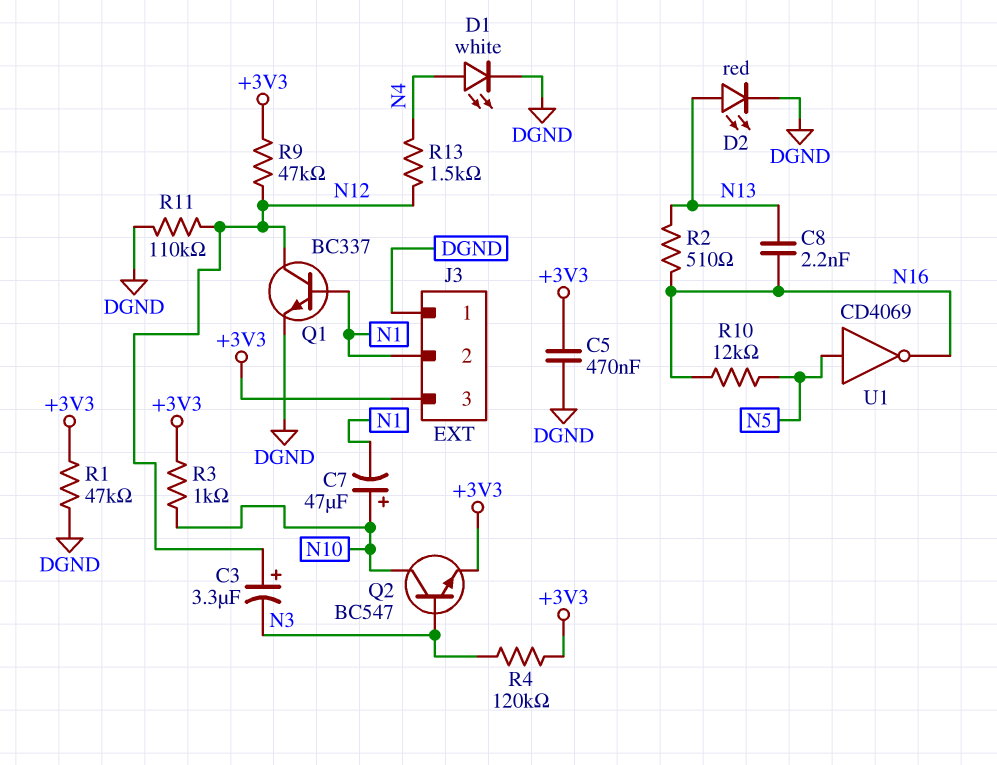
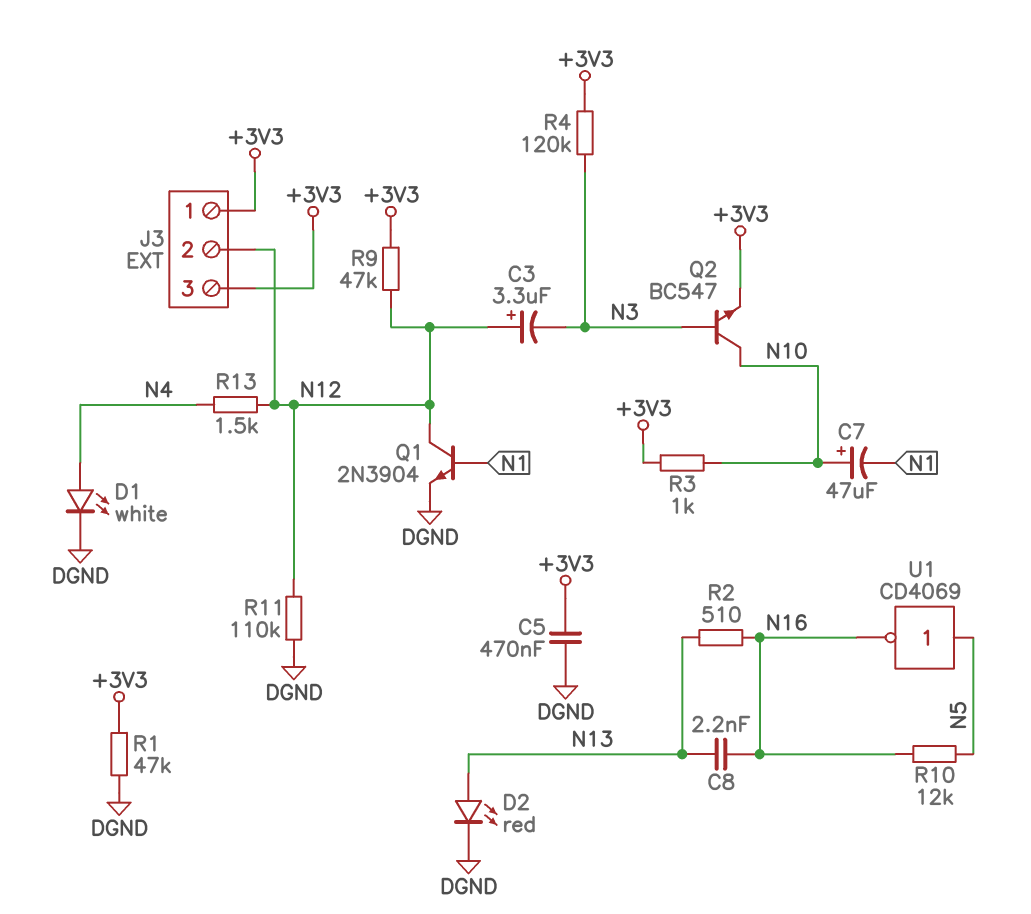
J3 pin 1: DGND -> +3V3
J3 pin 2: N1 -> N12
Q1: NPN BC337 (B N1, C N12, E DGND) -> NPN 2N3904 (B N1, C N12, E DGND)

